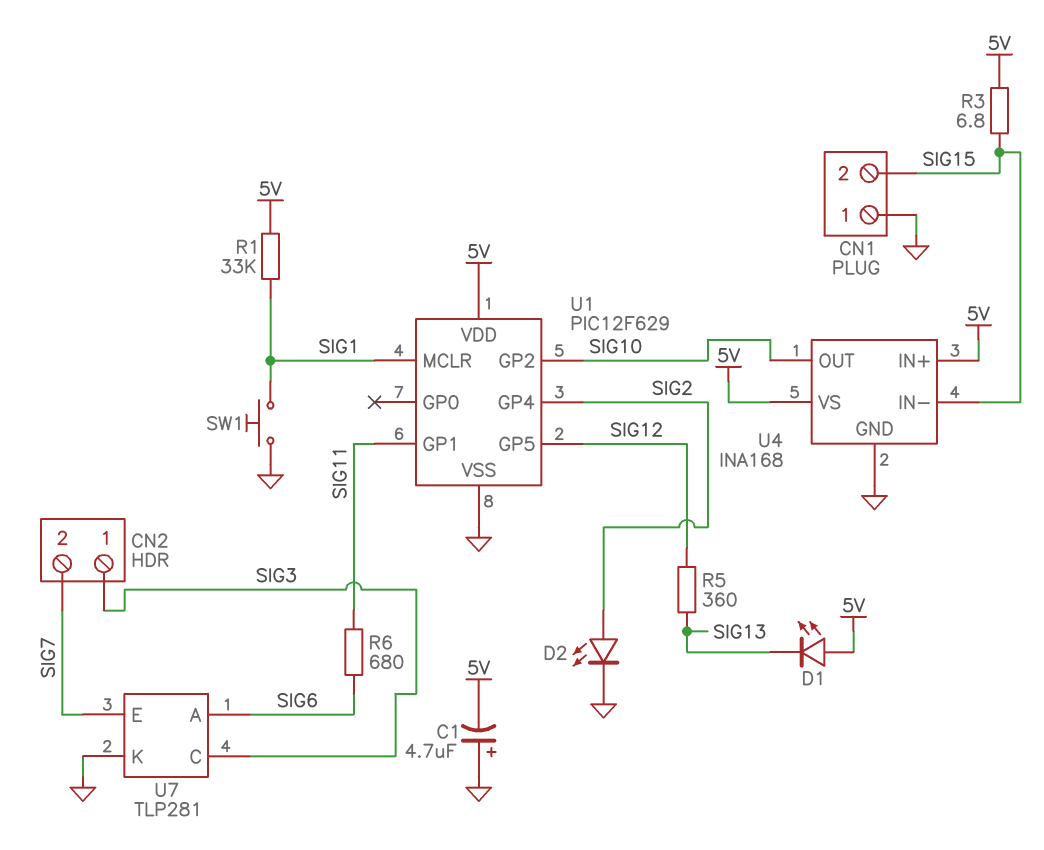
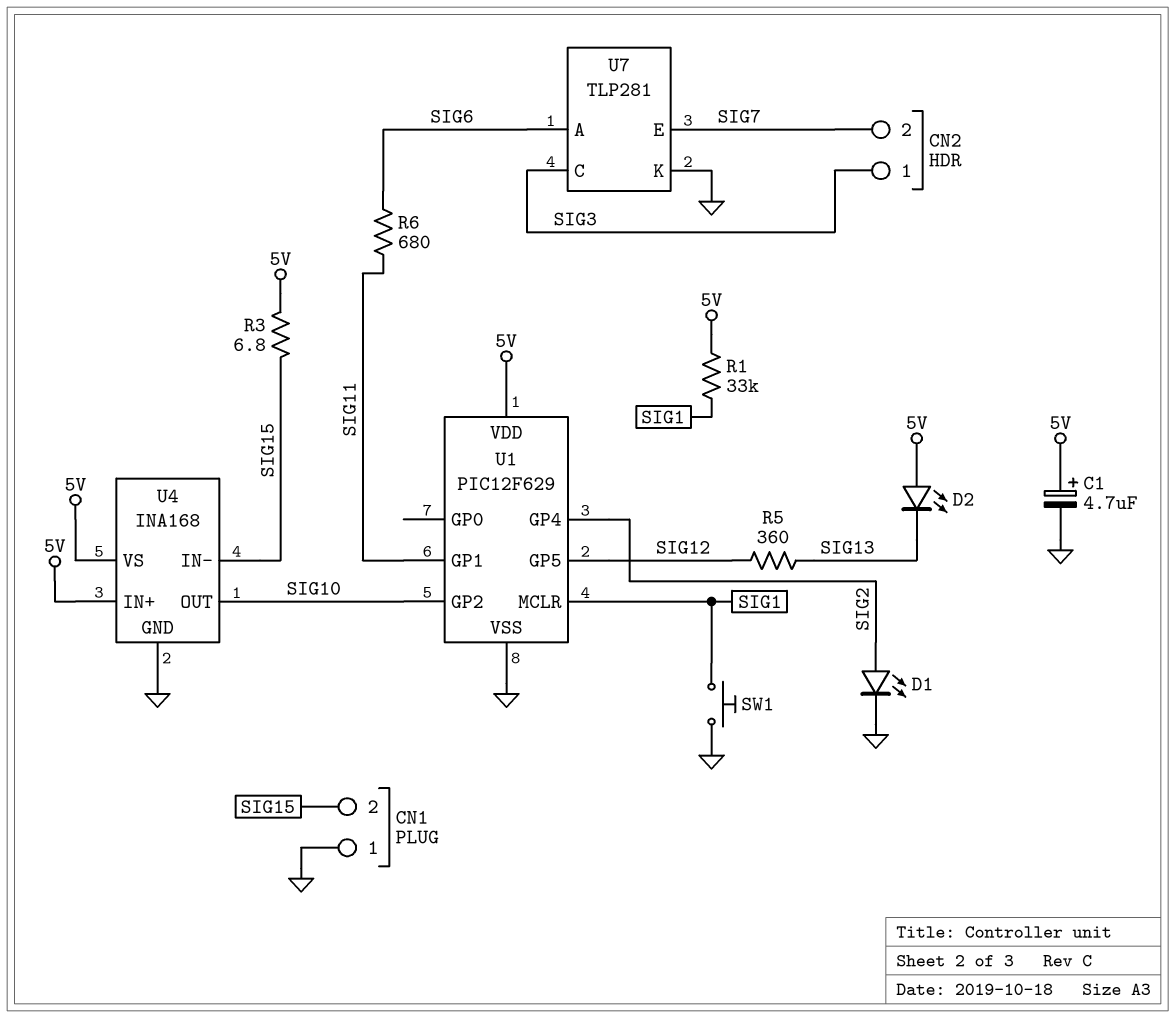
C1: 4.7uF (plus GND, minus 5V) -> 4.7uF (plus 5V, minus GND)
D1: LED (A 5V, K SIG13) -> LED (A SIG2, K GND)
D2: LED (A SIG2, K GND) -> LED (A 5V, K SIG13)

